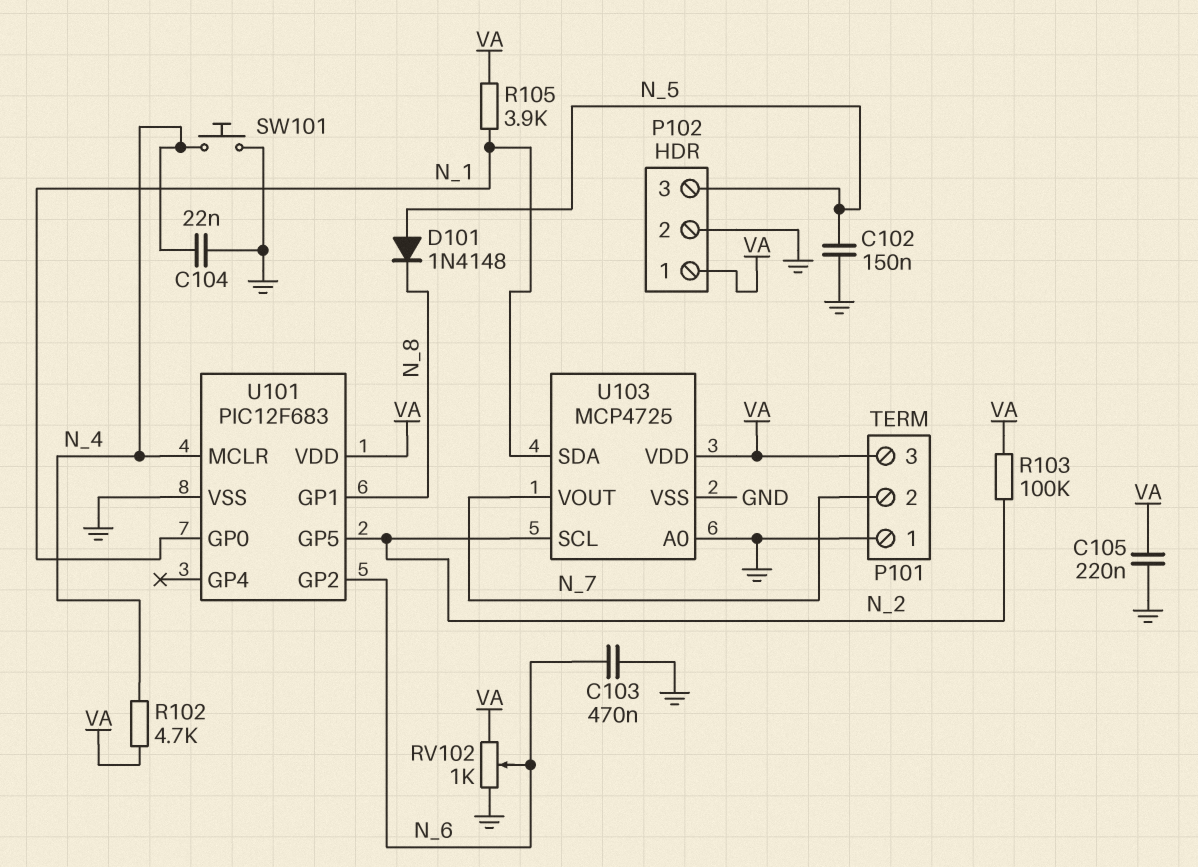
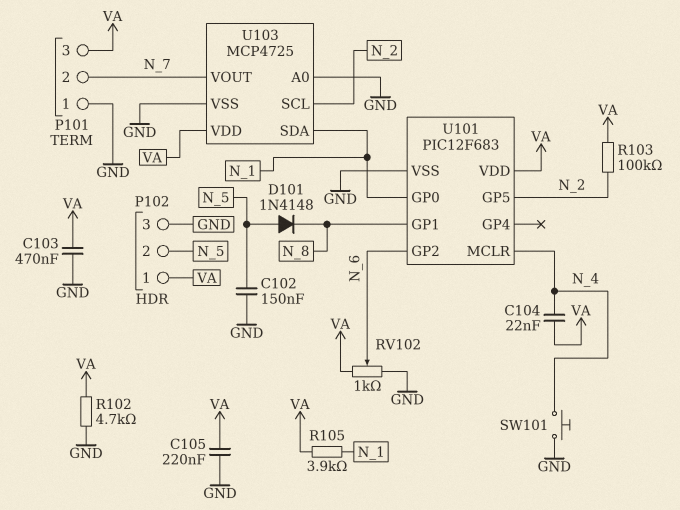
C103: 470nF (GND, N_6) -> 470nF (GND, VA)
C104: 22nF (GND, N_4) -> 22nF (N_4, VA)
P102 pin 2: GND -> N_5
P102 pin 3: N_5 -> GND
R102: 4.7k (N_4, VA) -> 4.7k (GND, VA)

